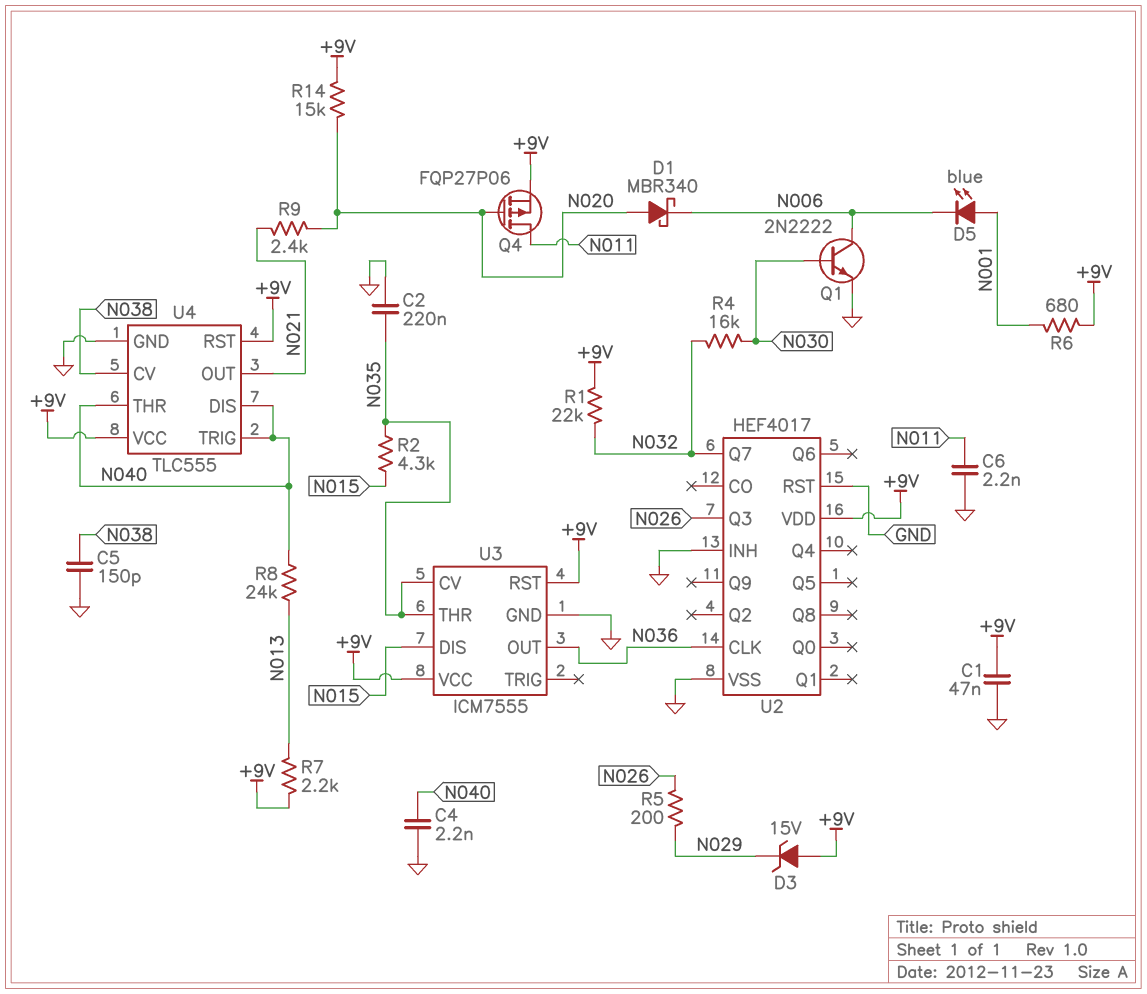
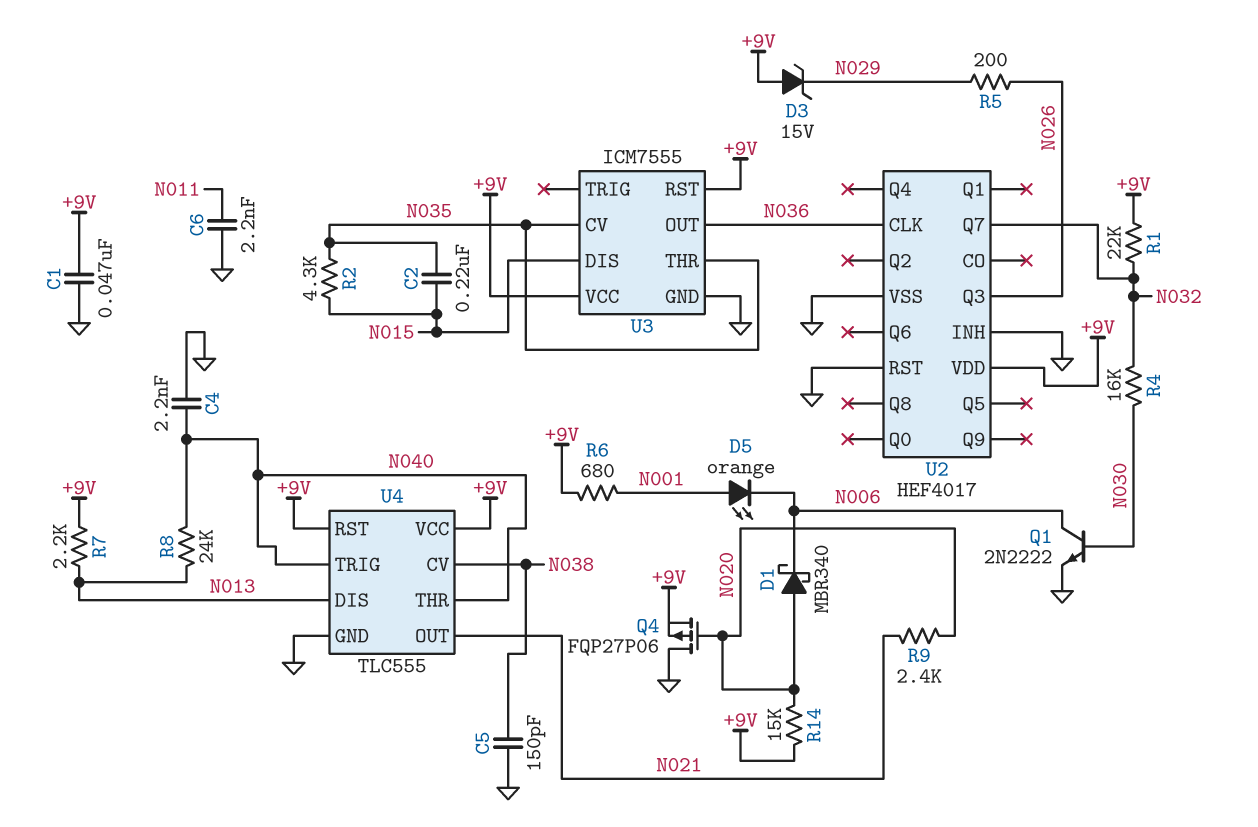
C2: 220nF (GND, N035) -> 220nF (N015, N035)
D5: LED blue (A N001, K N006) -> LED orange (A N001, K N006)
Q4: PMOS FQP27P06 (G N020, D N011, S +9V) -> PMOS FQP27P06 (G N020, D GND, S +9V)
U4 pin DIS: N040 -> N013

